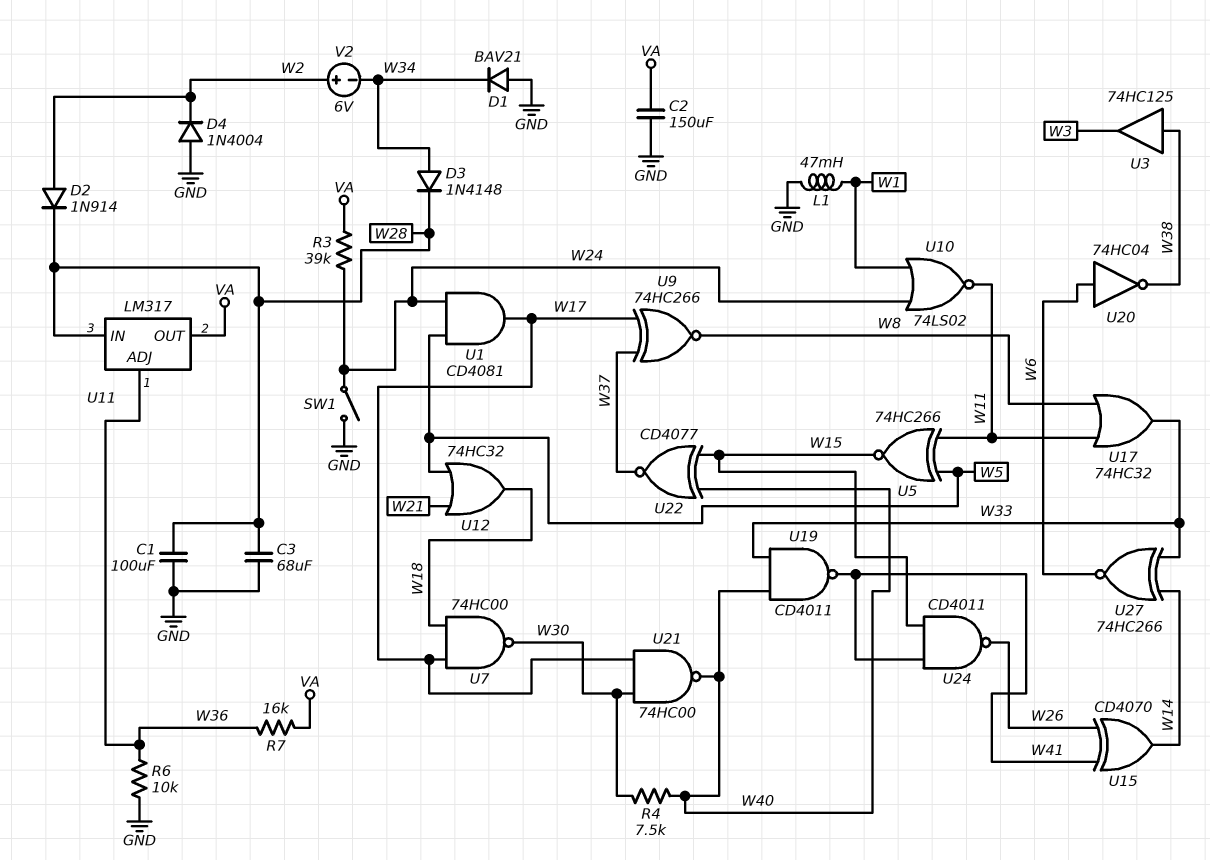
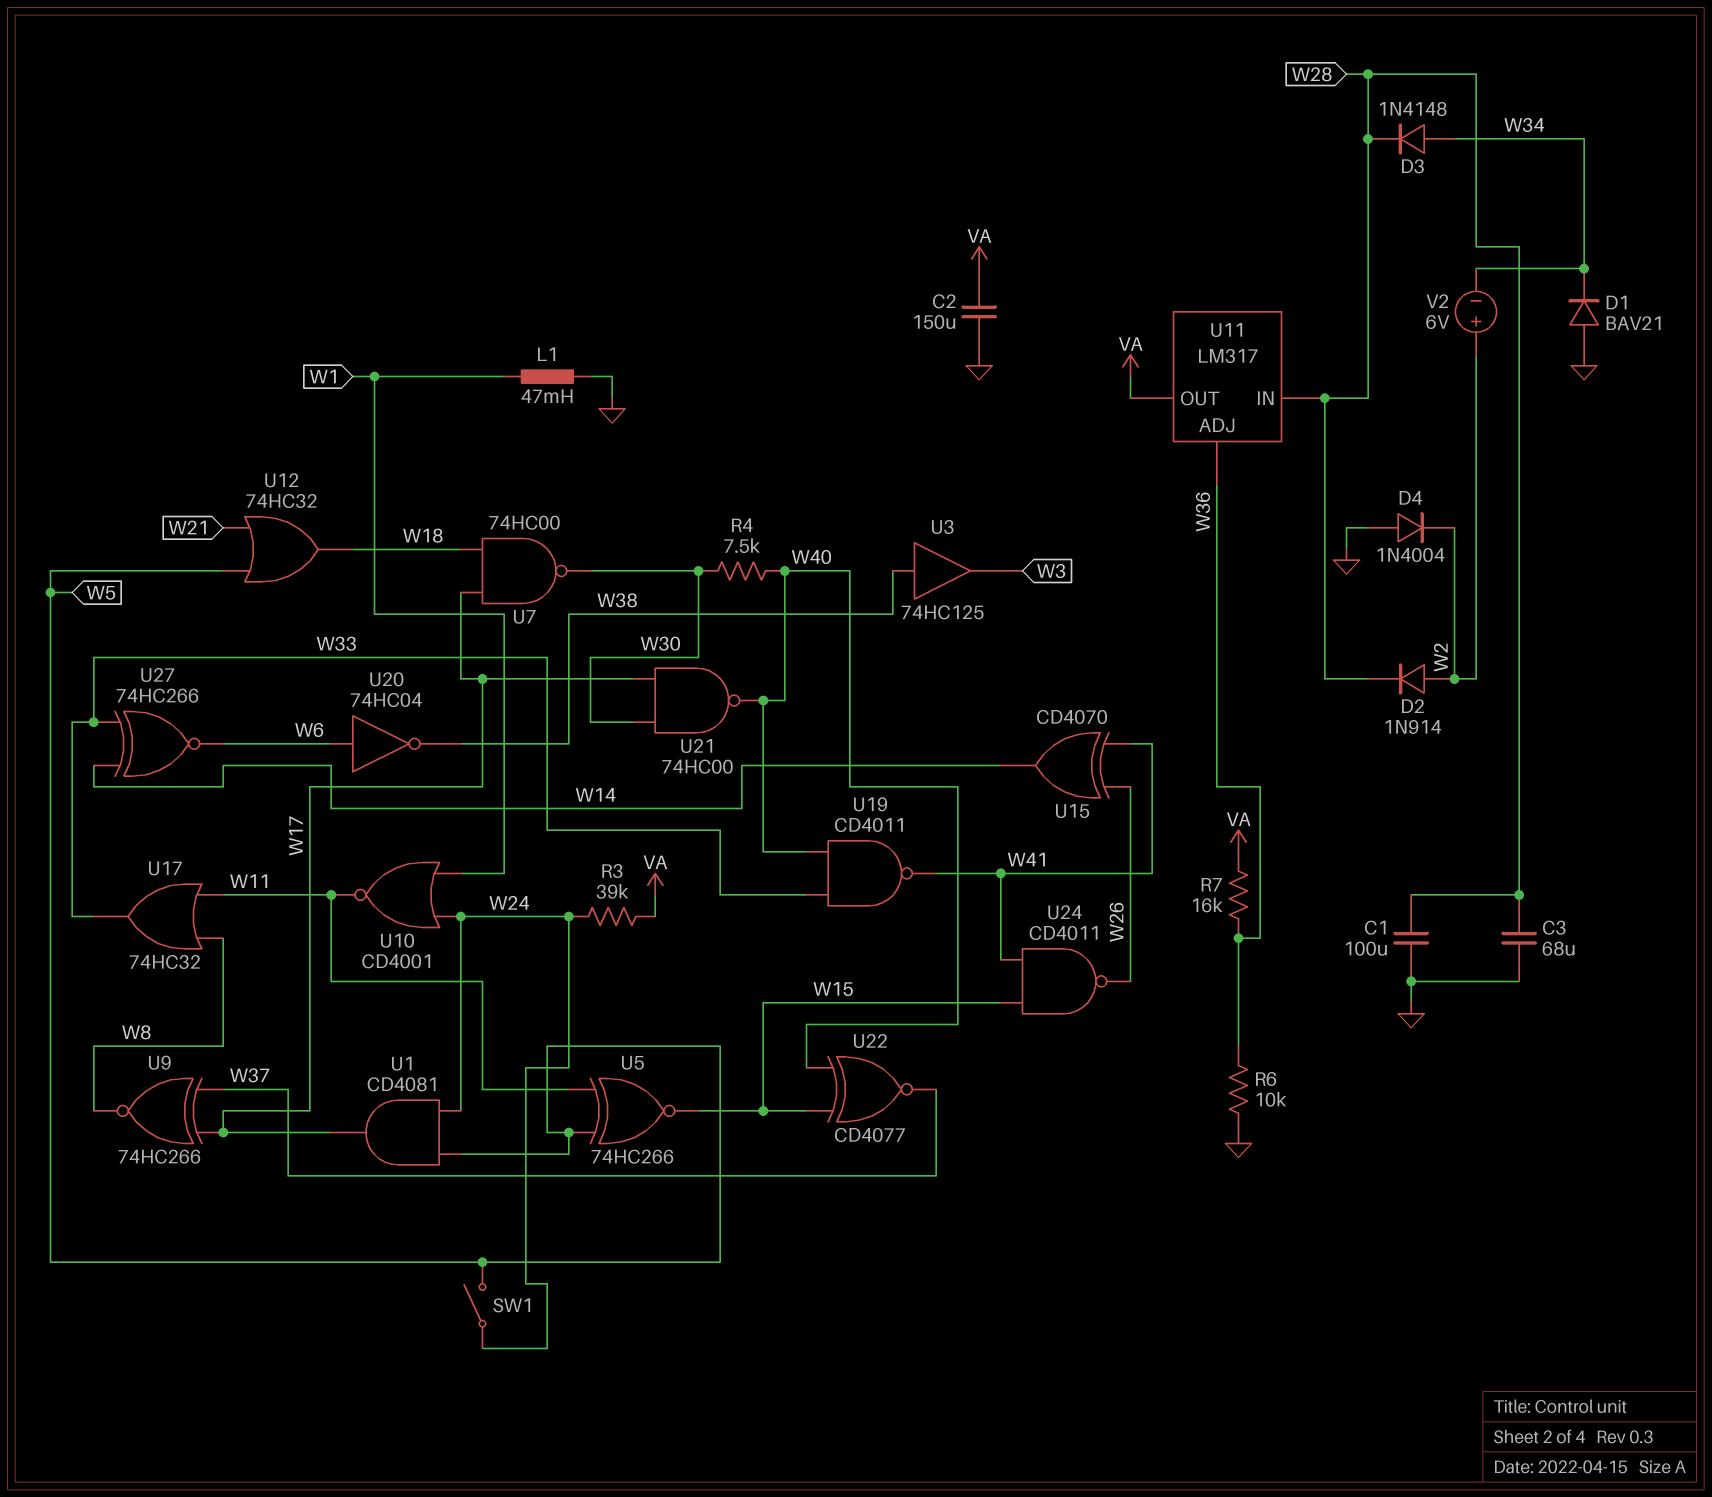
SW1: switch (GND, W24) -> switch (W5, W24)
U10: NOR 74LS02 (in W1, in W24, out W11) -> NOR CD4001 (in W1, in W24, out W11)

